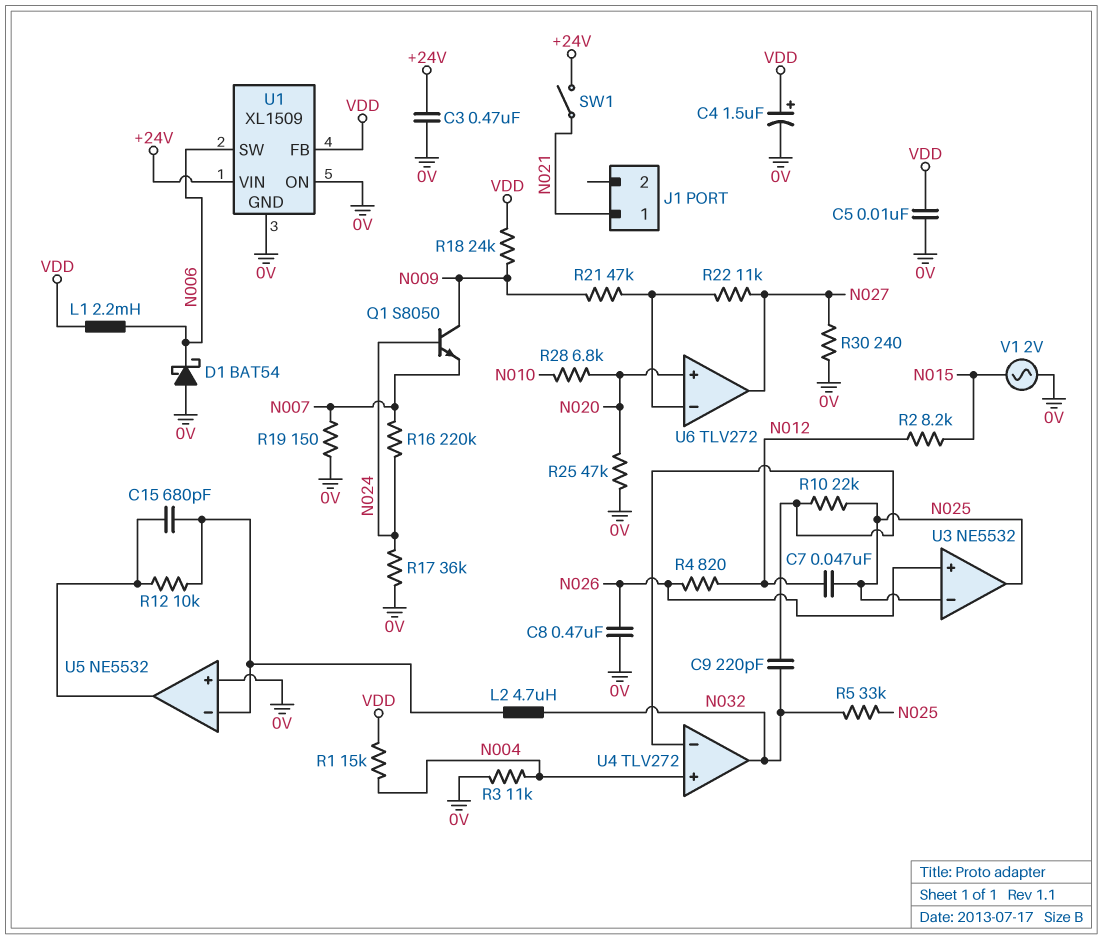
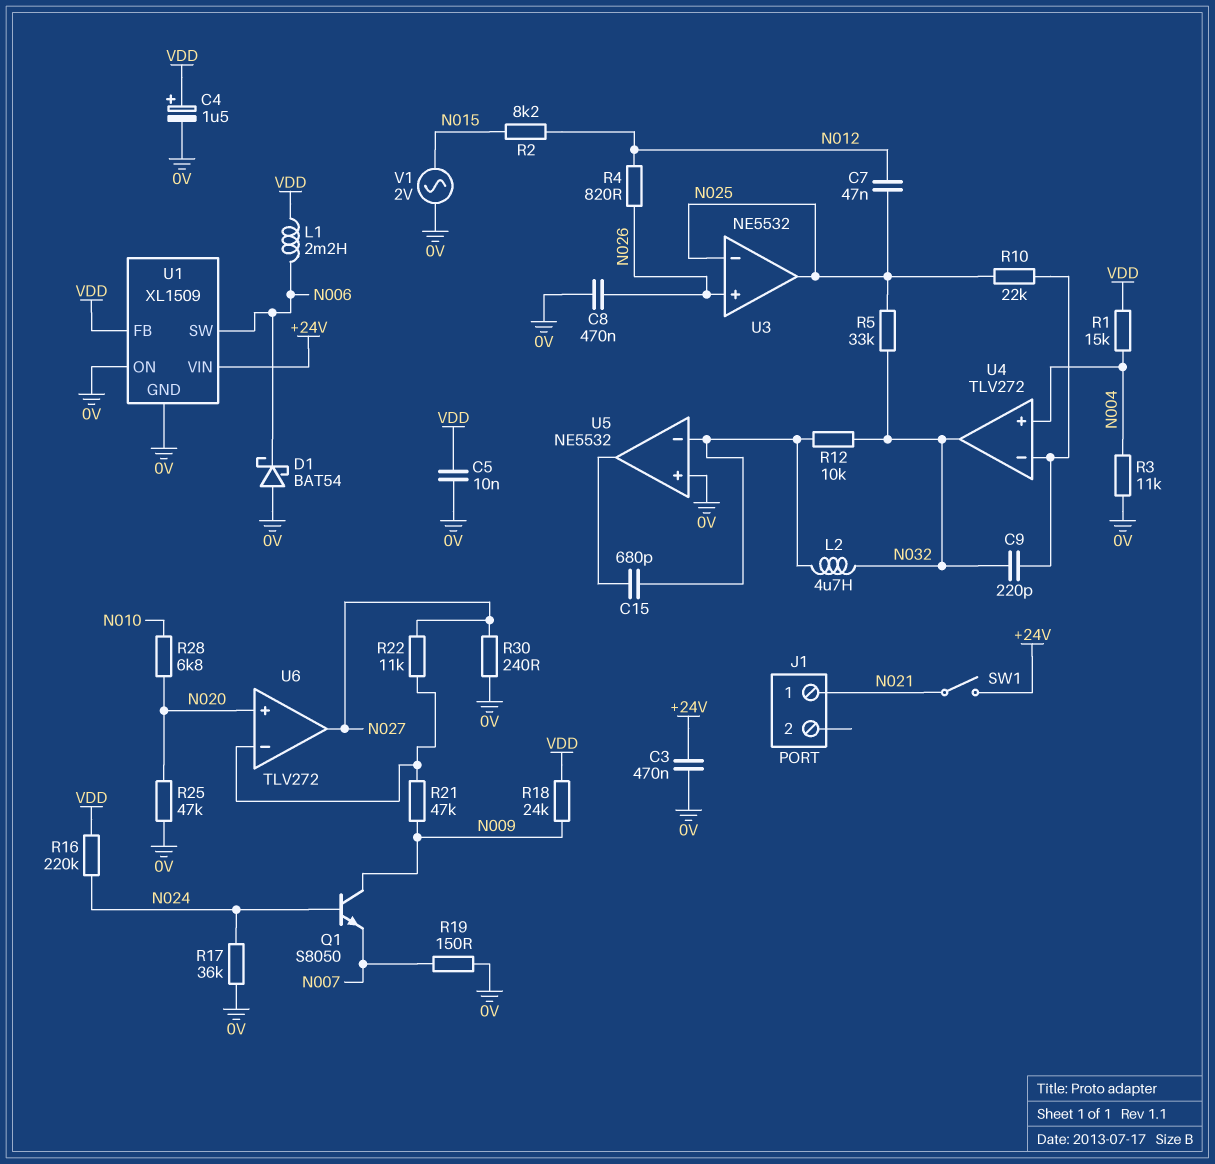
R12: 10k (U5/in-, U5/out) -> 10k (N032, U5/in-)
R16: 220k (N007, N024) -> 220k (N024, VDD)

